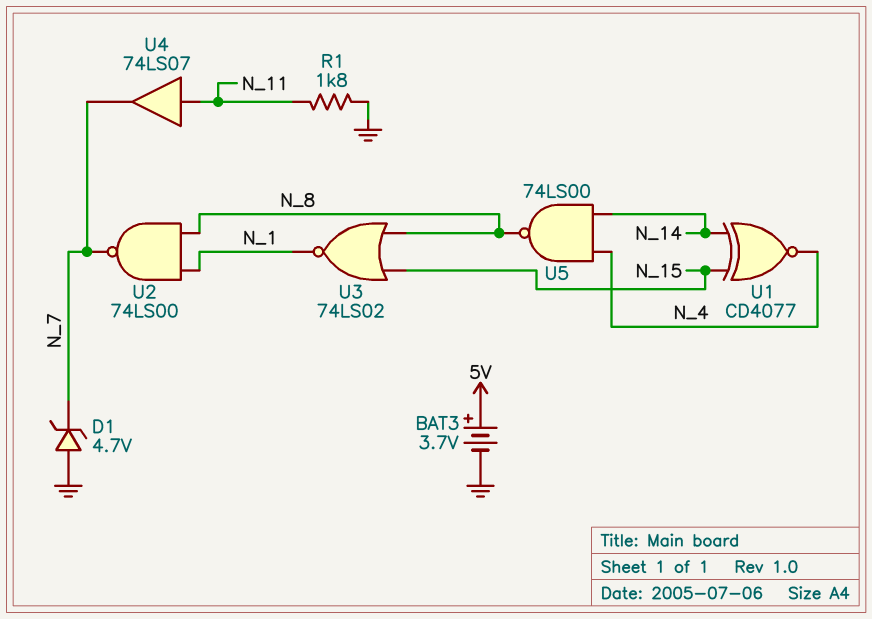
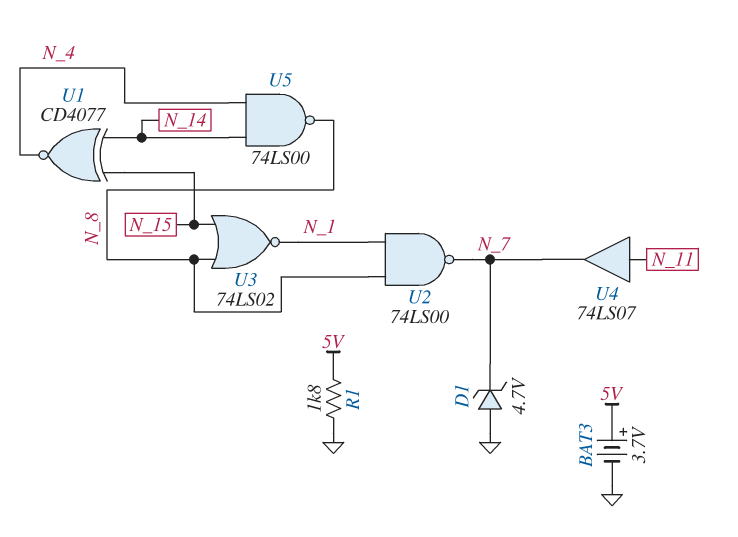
R1: 1.8k (GND, N_11) -> 1.8k (5V, GND)

